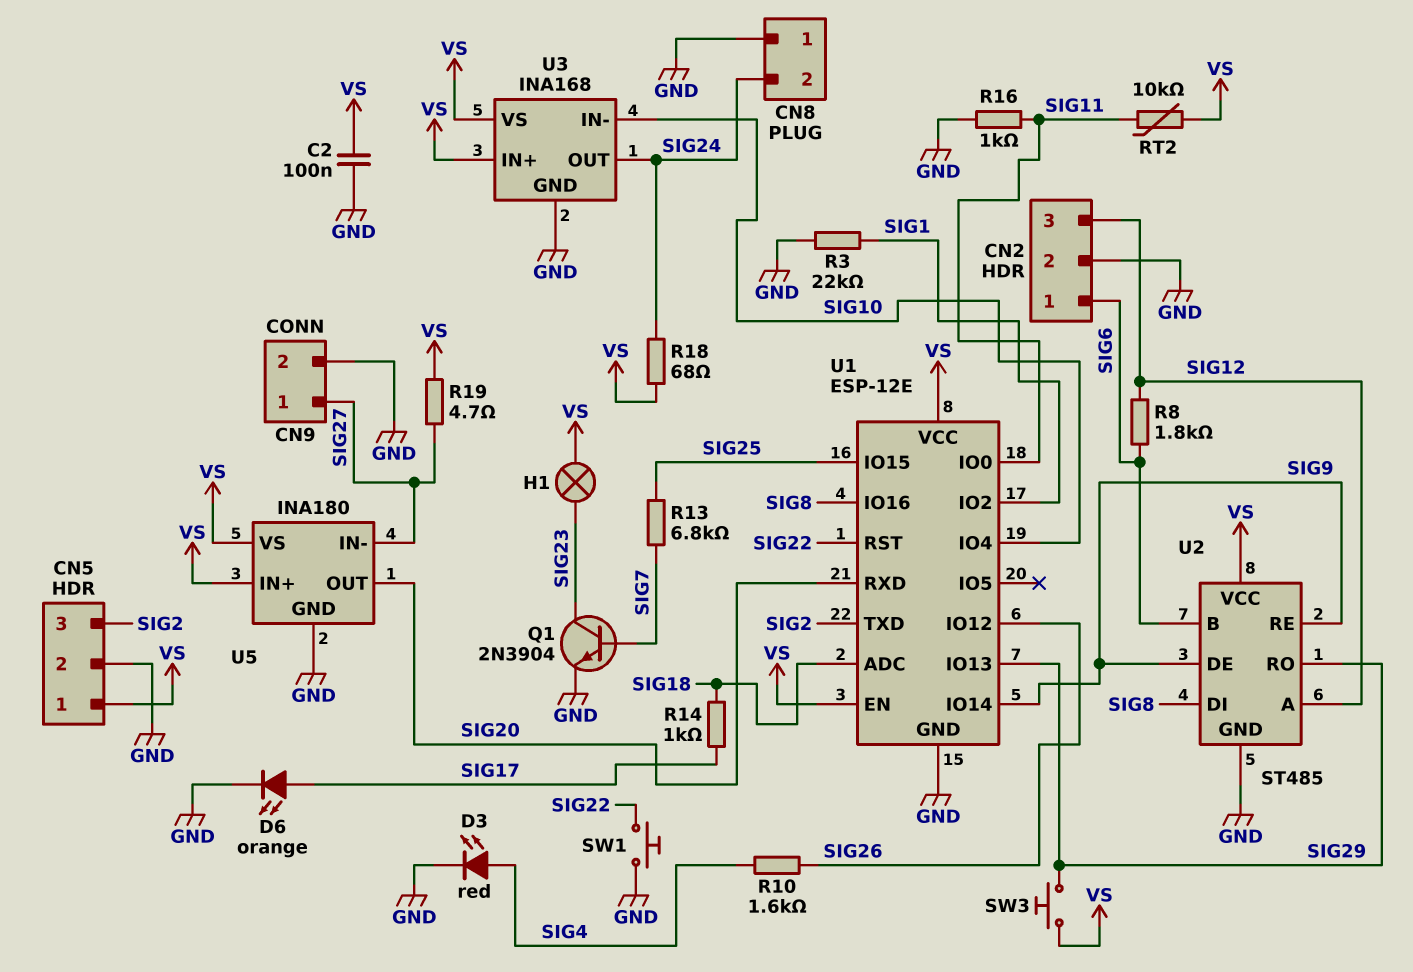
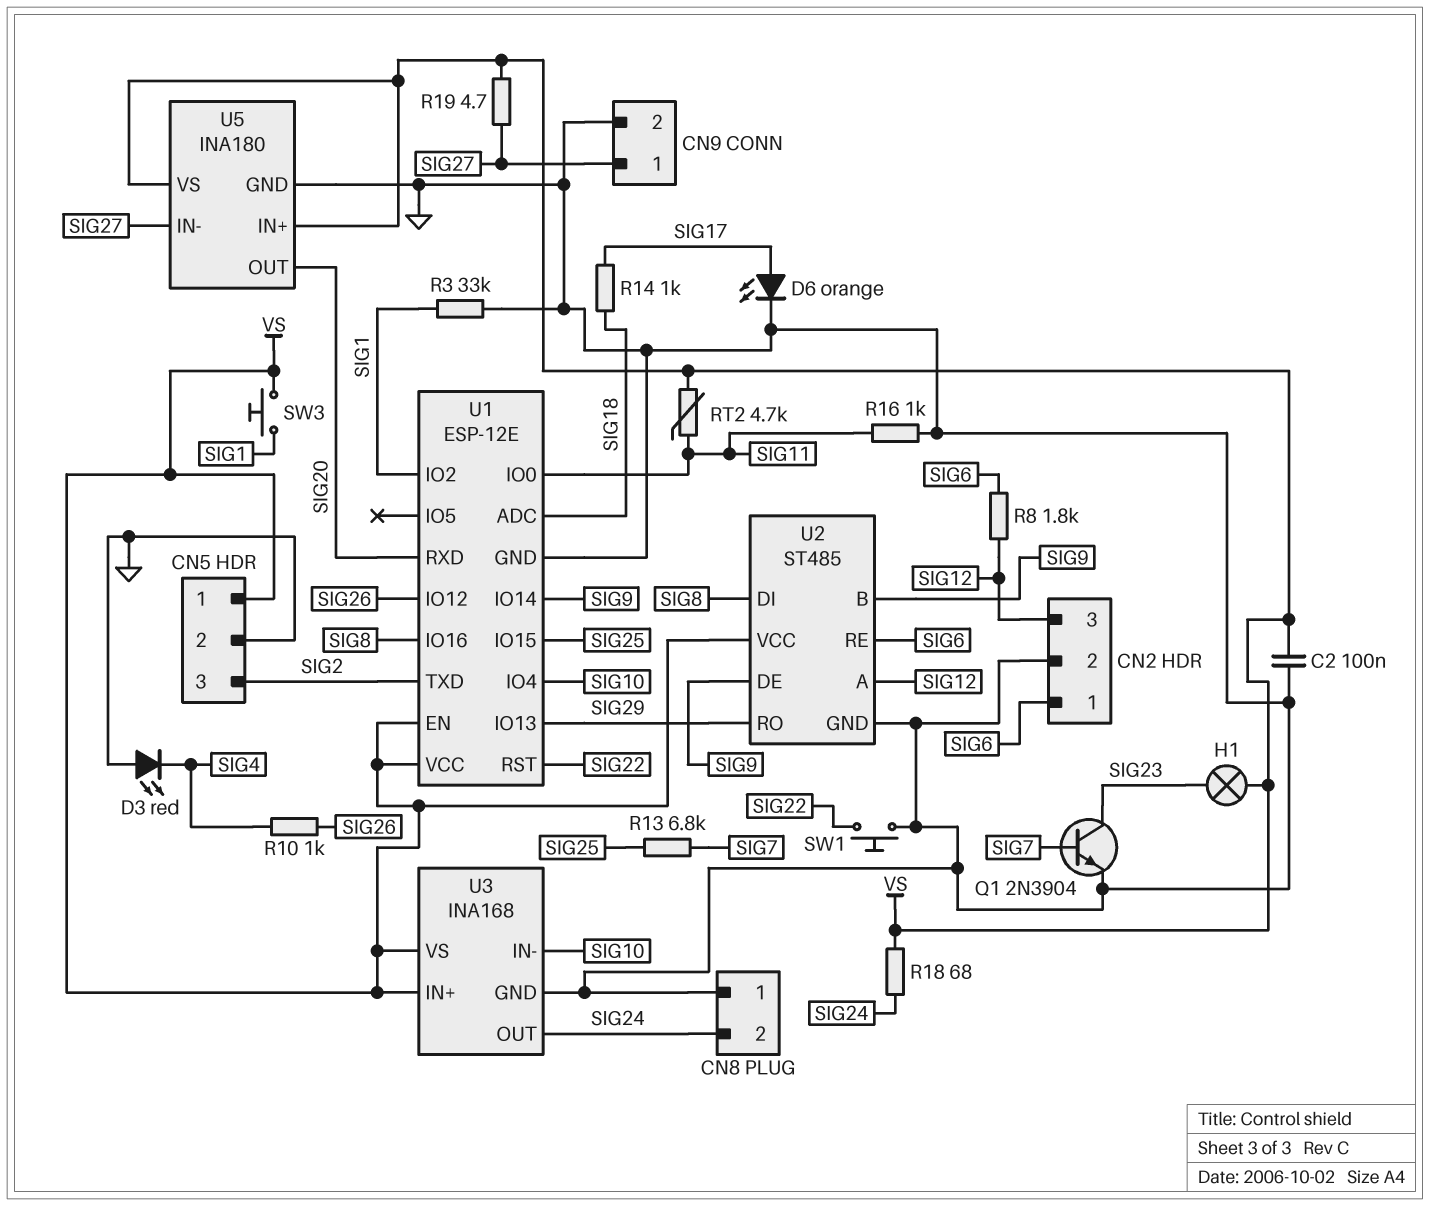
D3: LED red (A SIG4, K GND) -> LED red (A GND, K SIG4)
R3: 22k (GND, SIG1) -> 33k (GND, SIG1)
R10: 1.6k (SIG4, SIG26) -> 1k (SIG4, SIG26)
RT2: 10k (SIG11, VS) -> 4.7k (SIG11, VS)
SW3: button (SIG29, VS) -> button (SIG1, VS)
U2 pin B: SIG6 -> SIG9
U2 pin RE: SIG9 -> SIG6

